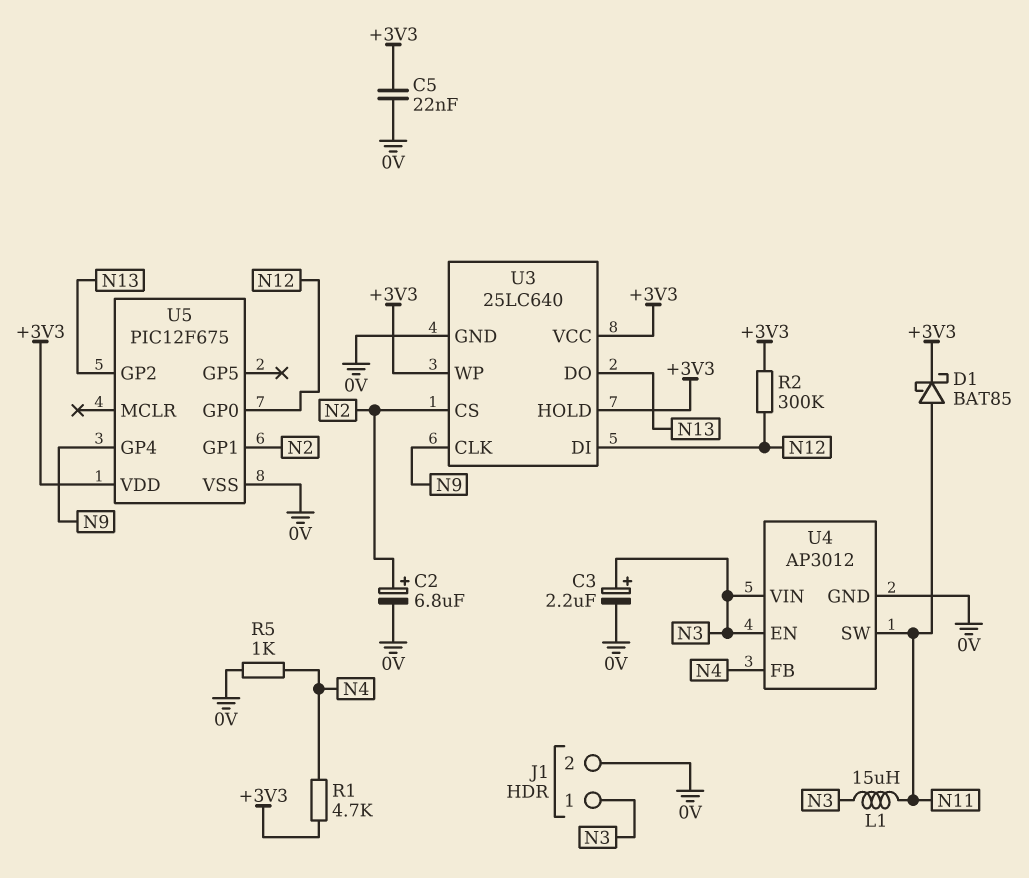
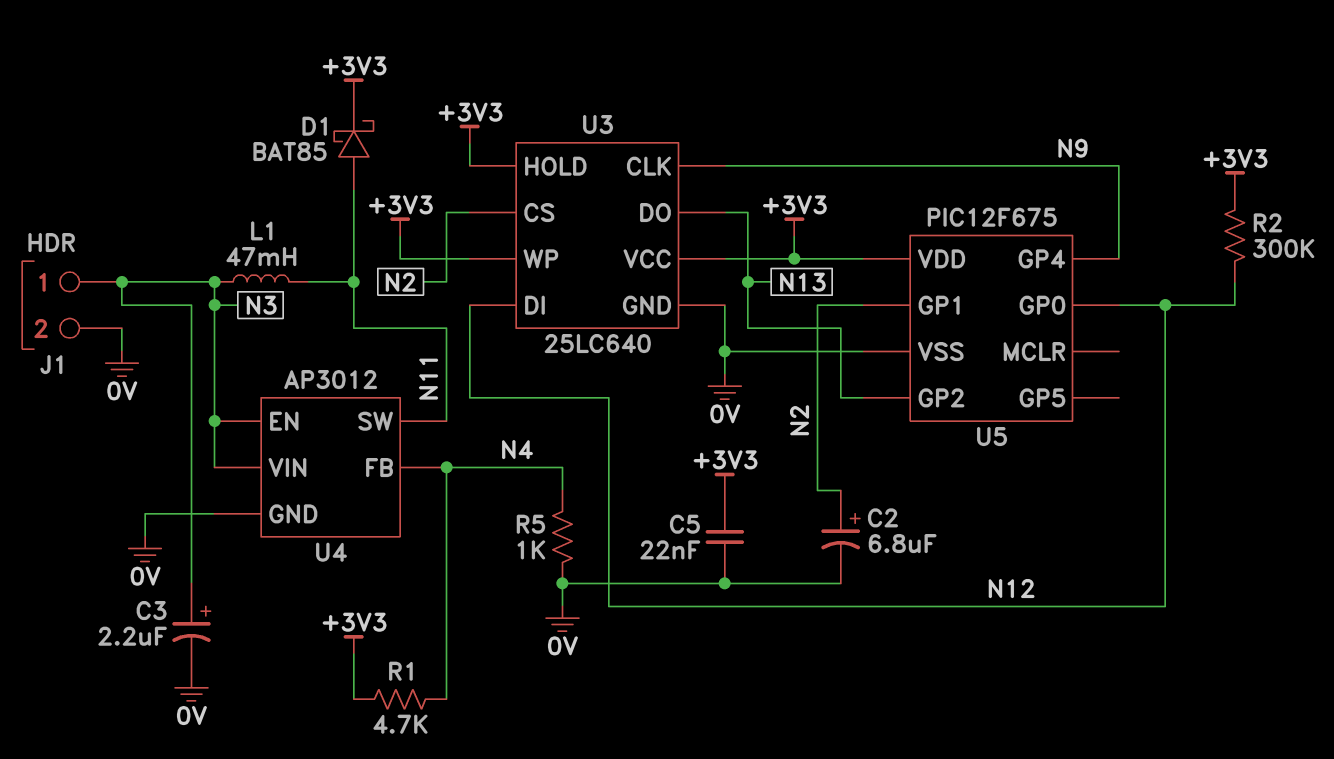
L1: 15uH (N3, N11) -> 47mH (N3, N11)

